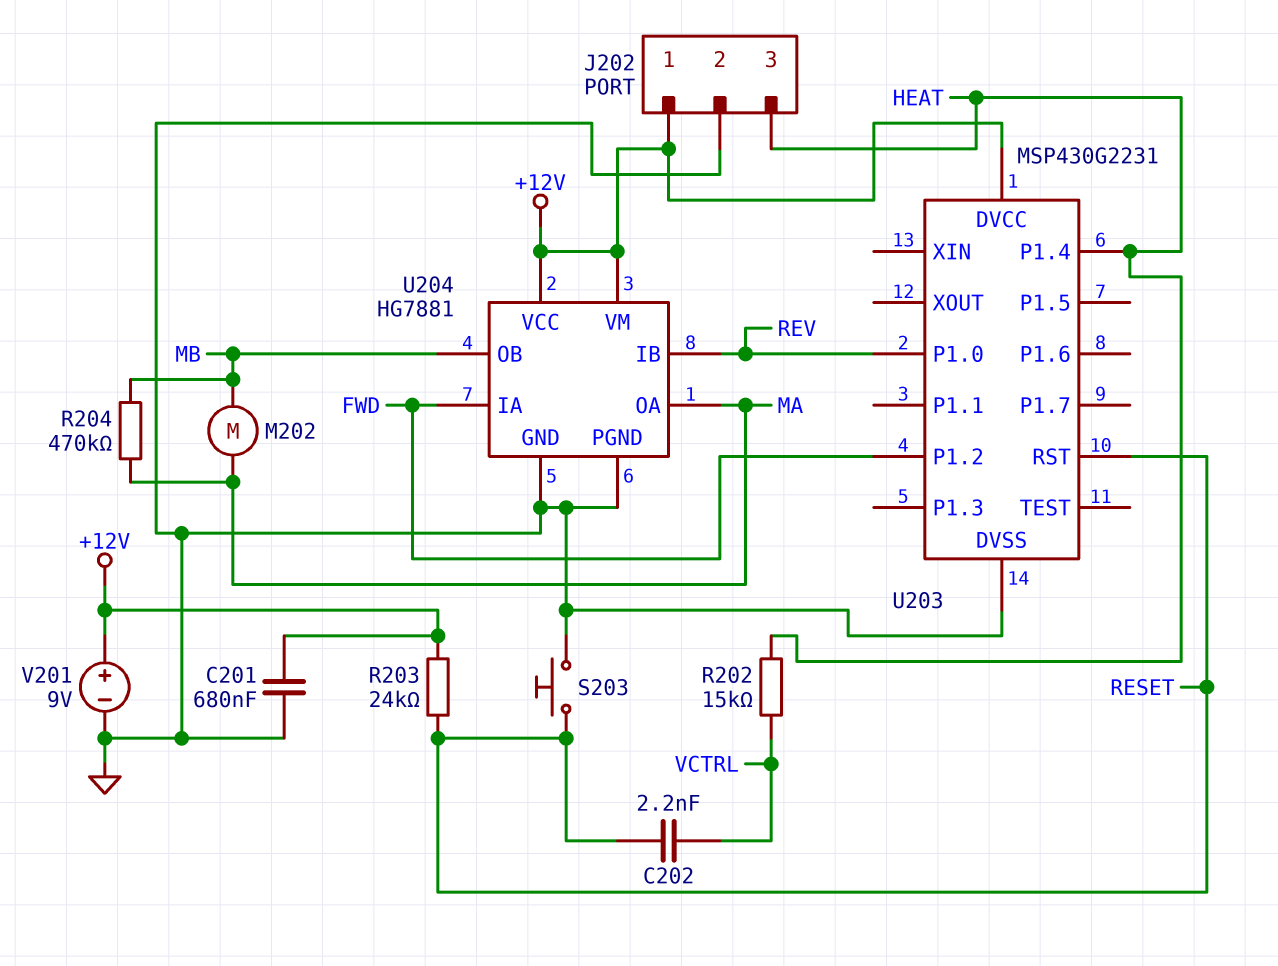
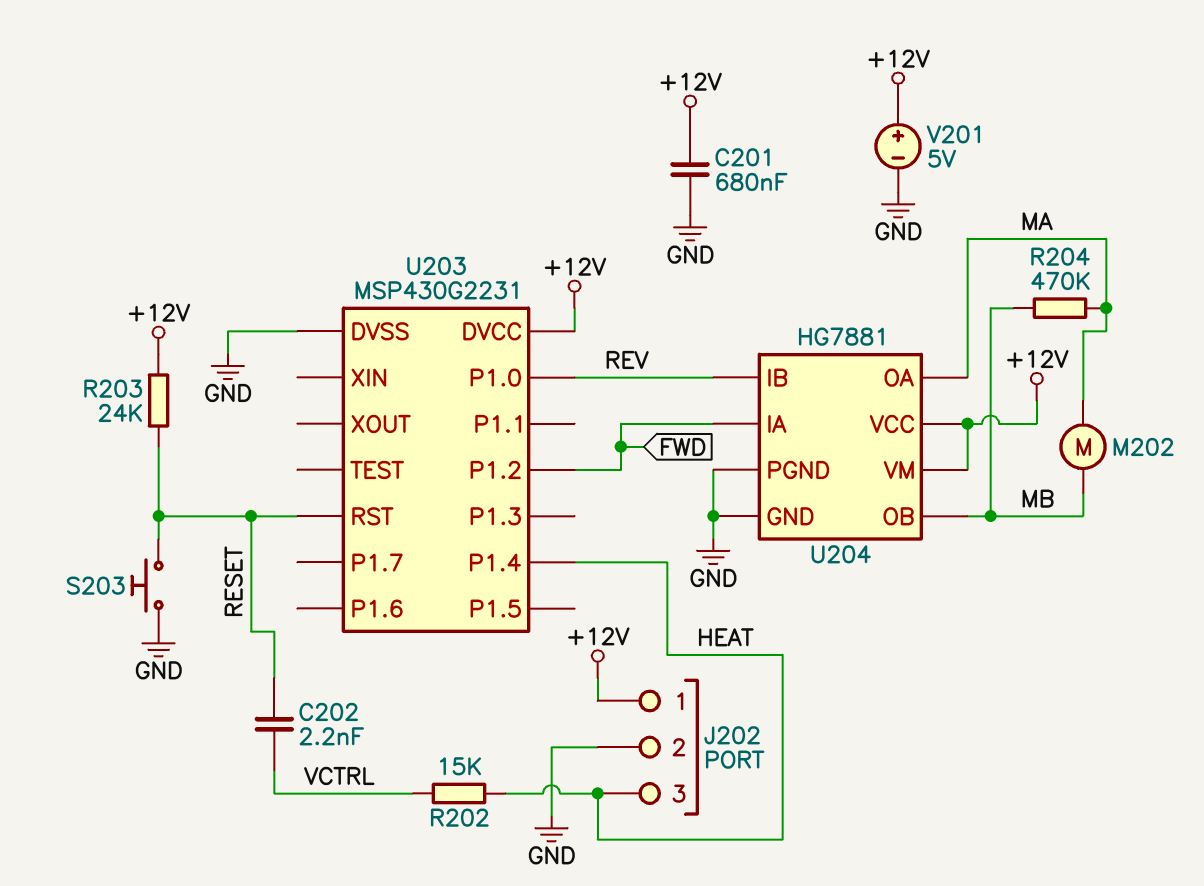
V201: 9V (plus +12V, minus GND) -> 5V (plus +12V, minus GND)

